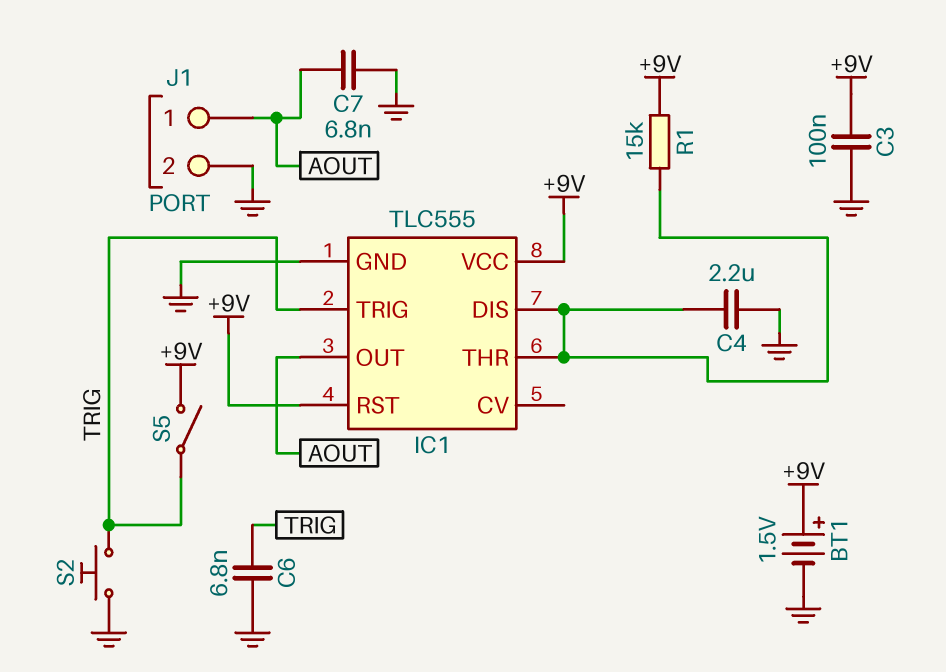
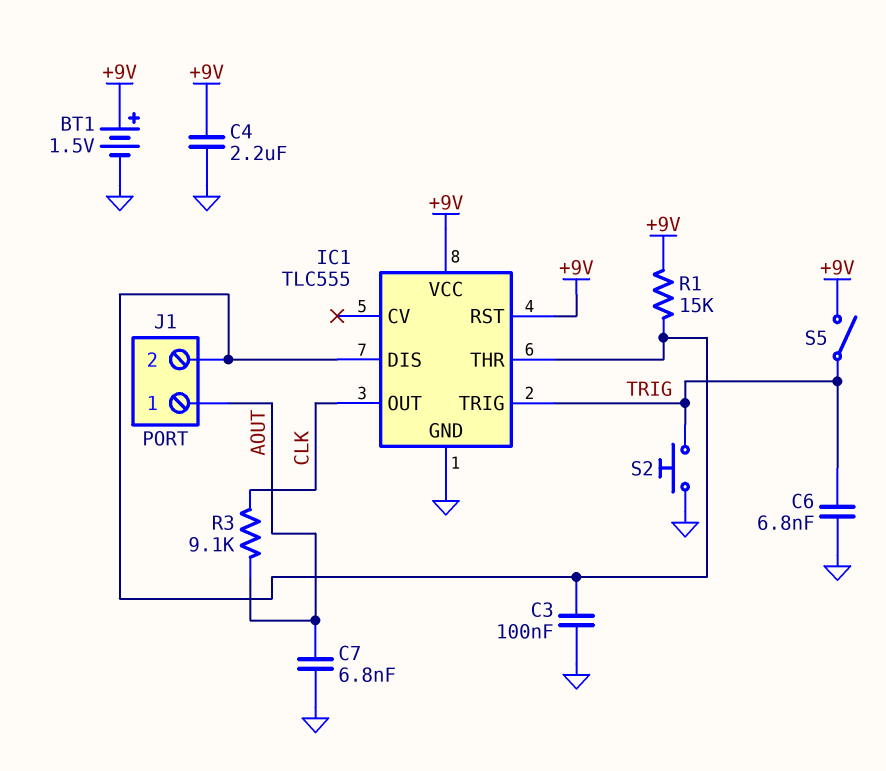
C3: 100nF (+9V, GND) -> 100nF (GND, IC1/DIS)
C4: 2.2uF (GND, IC1/DIS) -> 2.2uF (+9V, GND)
IC1 pin OUT: AOUT -> CLK
J1 pin 2: GND -> IC1/DIS
R3: none -> 9.1k (AOUT, CLK)

